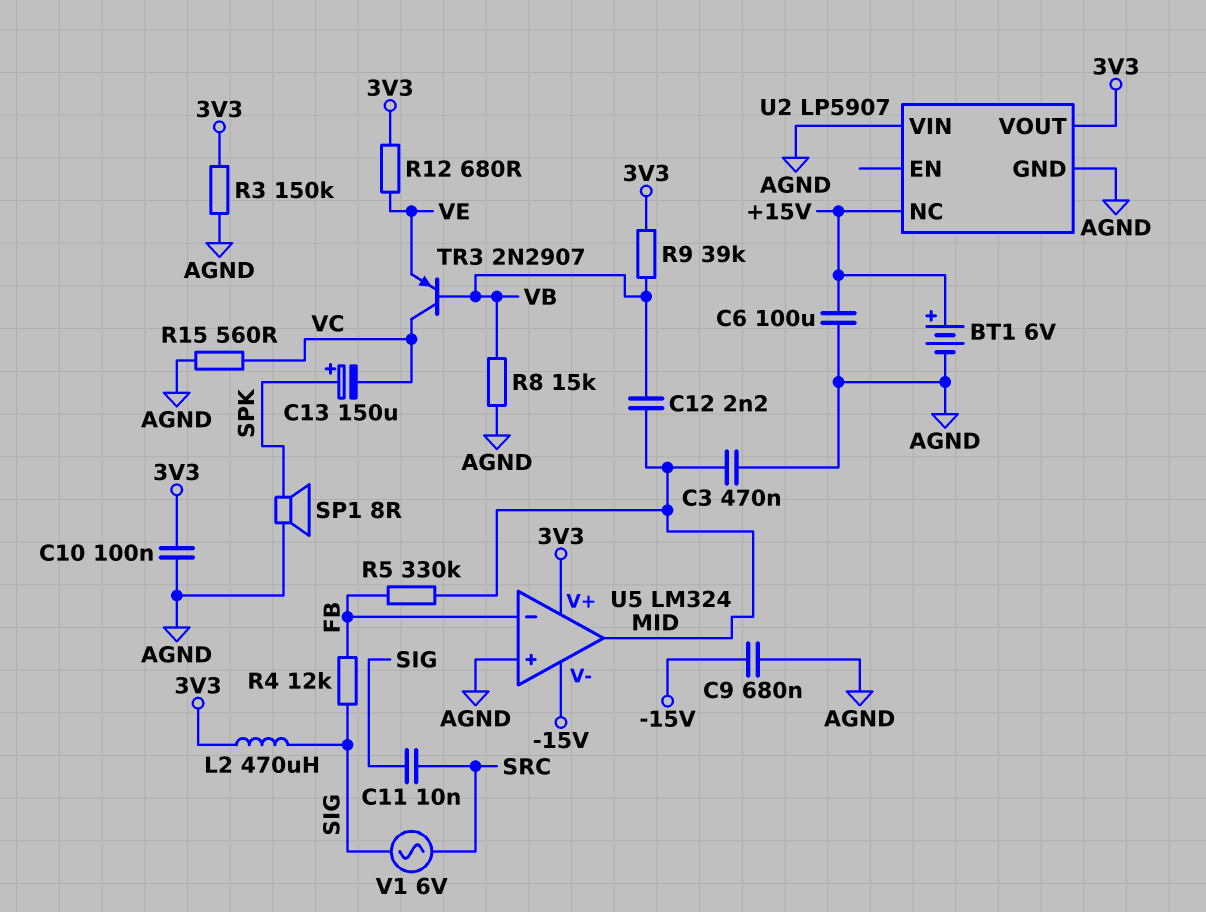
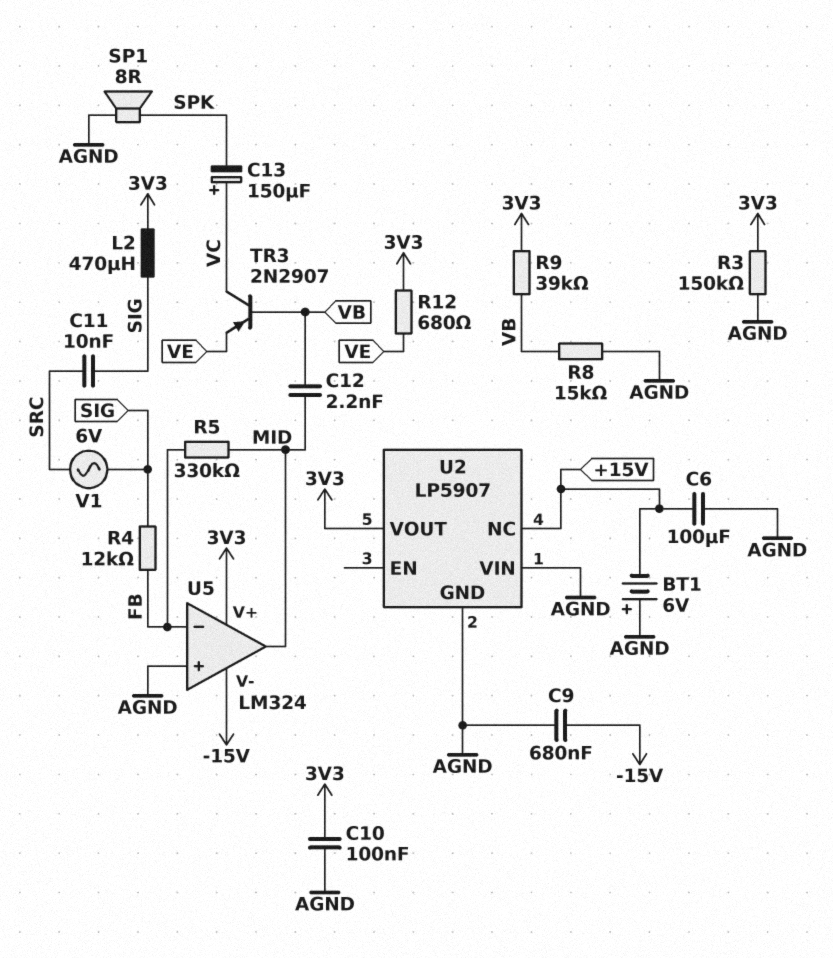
BT1: 6V (plus +15V, minus AGND) -> 6V (plus AGND, minus +15V)
C3: 470nF (AGND, MID) -> none
C13: 150uF (plus SPK, minus VC) -> 150uF (plus VC, minus SPK)
R15: 560 (AGND, VC) -> none

